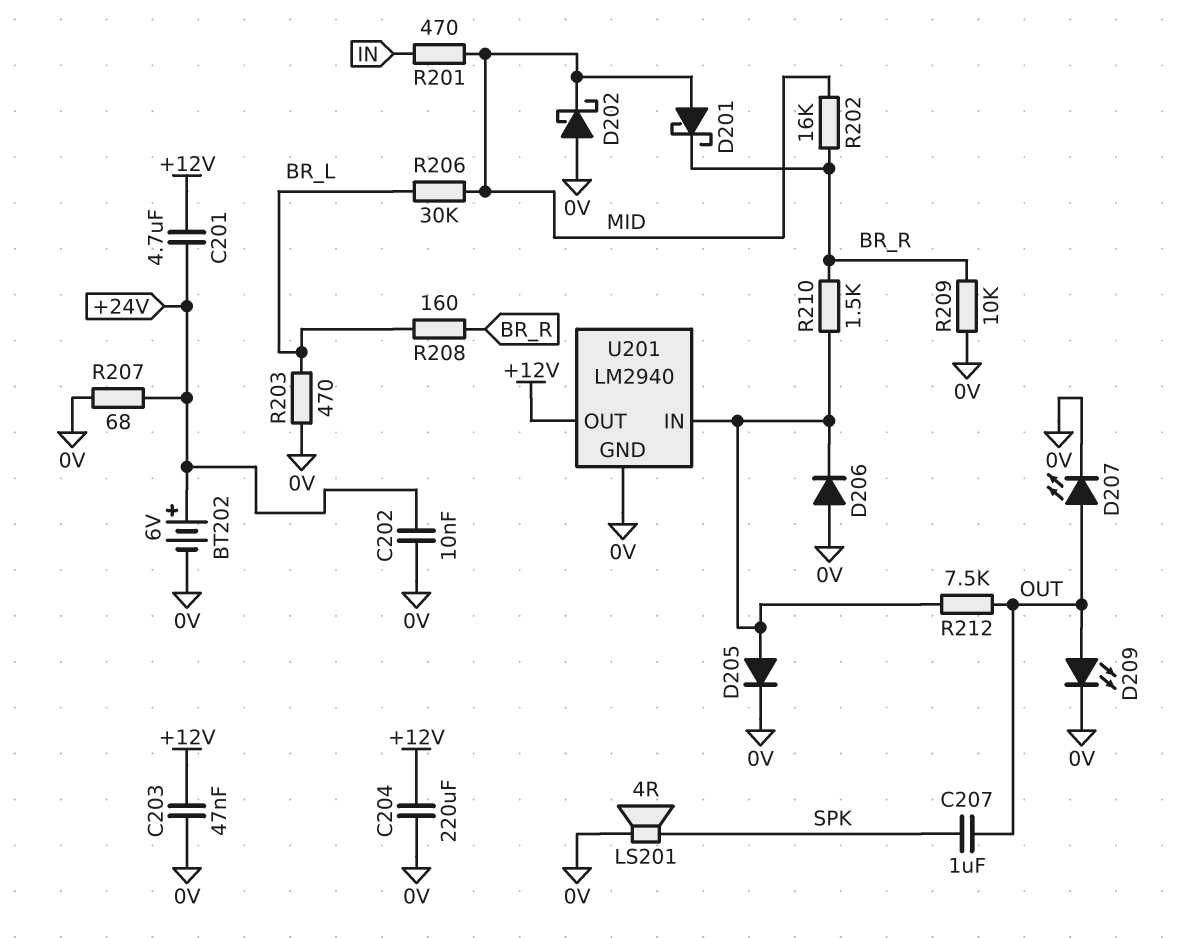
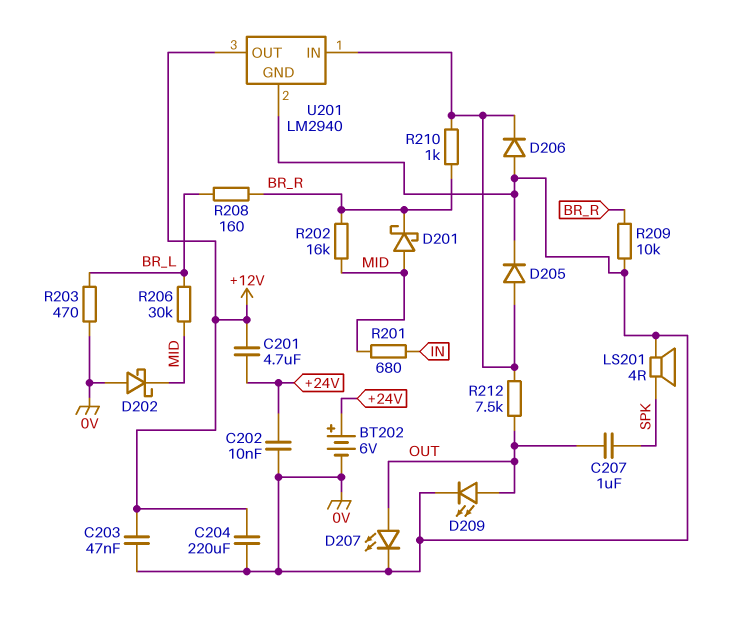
R201: 470 (IN, MID) -> 680 (IN, MID)
R207: 68 (+24V, 0V) -> none
R210: 1.5k (BR_R, U201/IN) -> 1k (BR_R, U201/IN)

